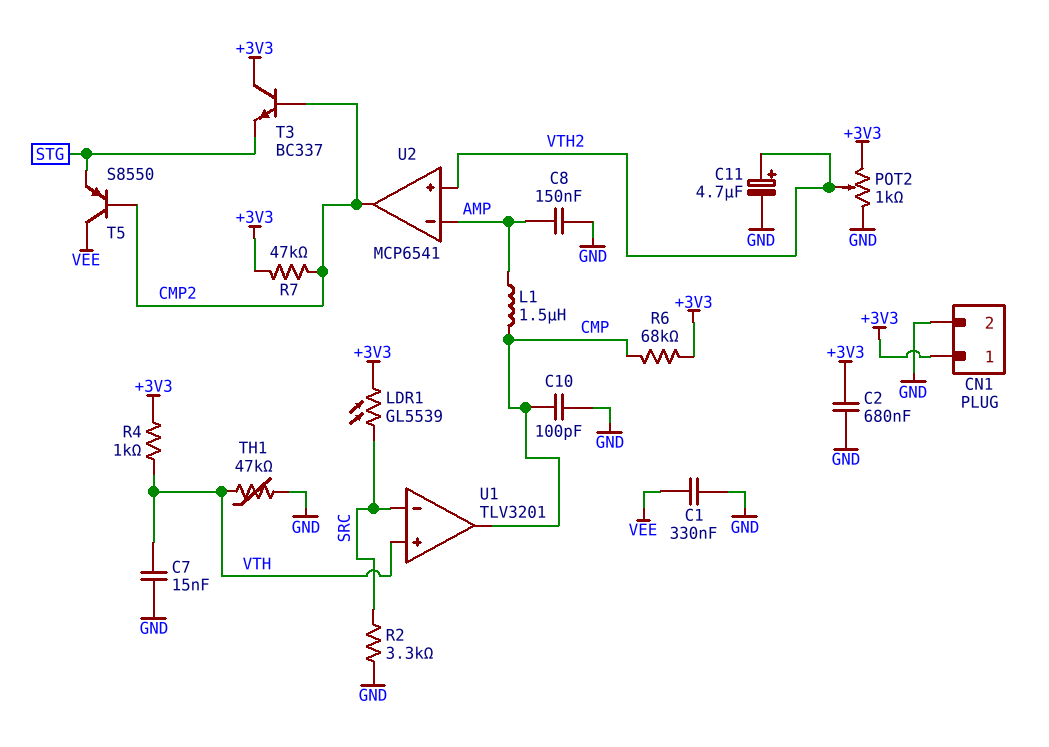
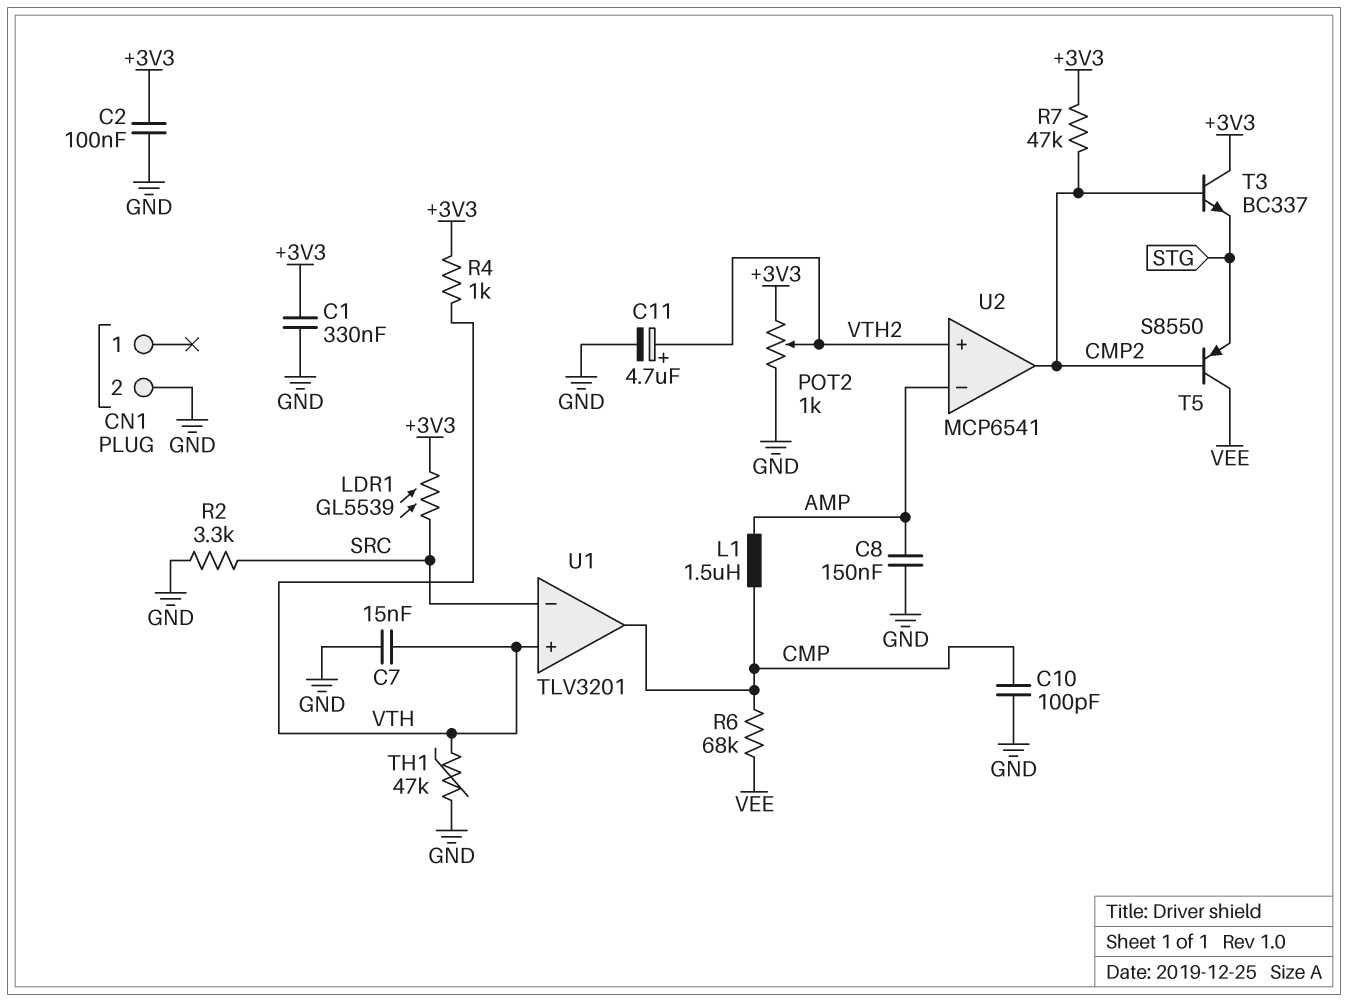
C1: 330nF (GND, VEE) -> 330nF (+3V3, GND)
C2: 680nF (+3V3, GND) -> 100nF (+3V3, GND)
CN1 pin 1: +3V3 -> none
R6: 68k (+3V3, CMP) -> 68k (CMP, VEE)

